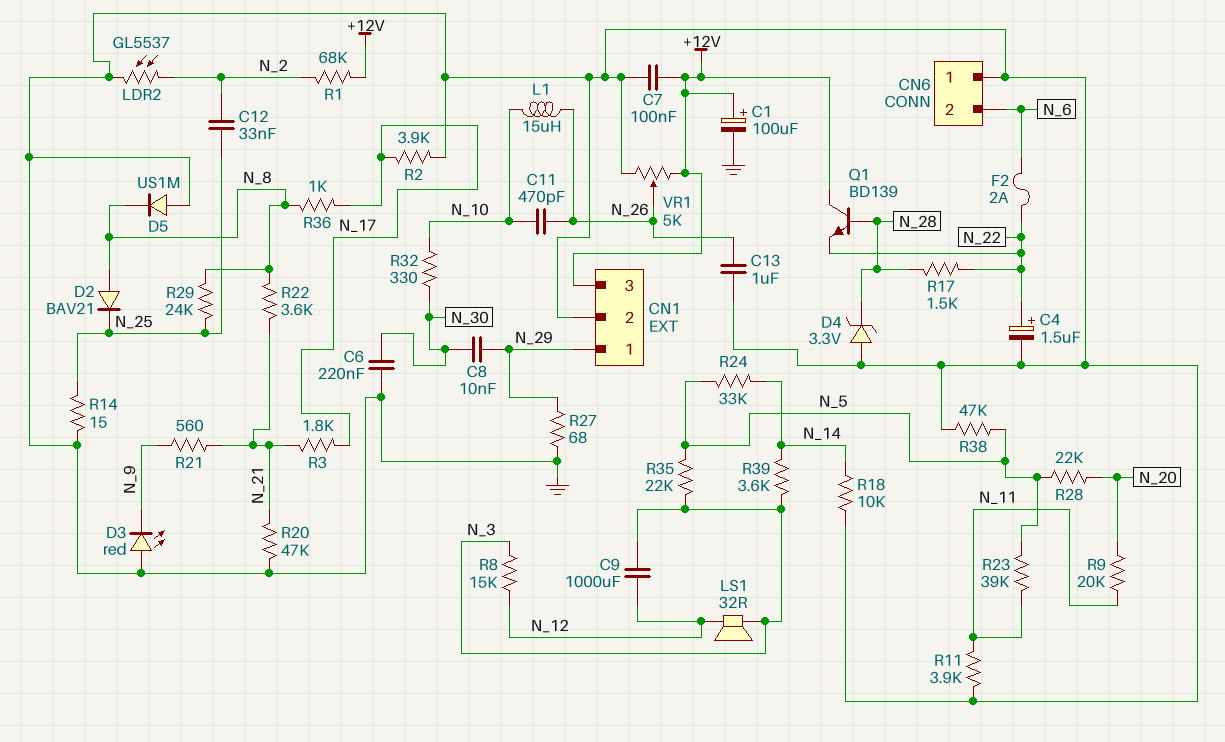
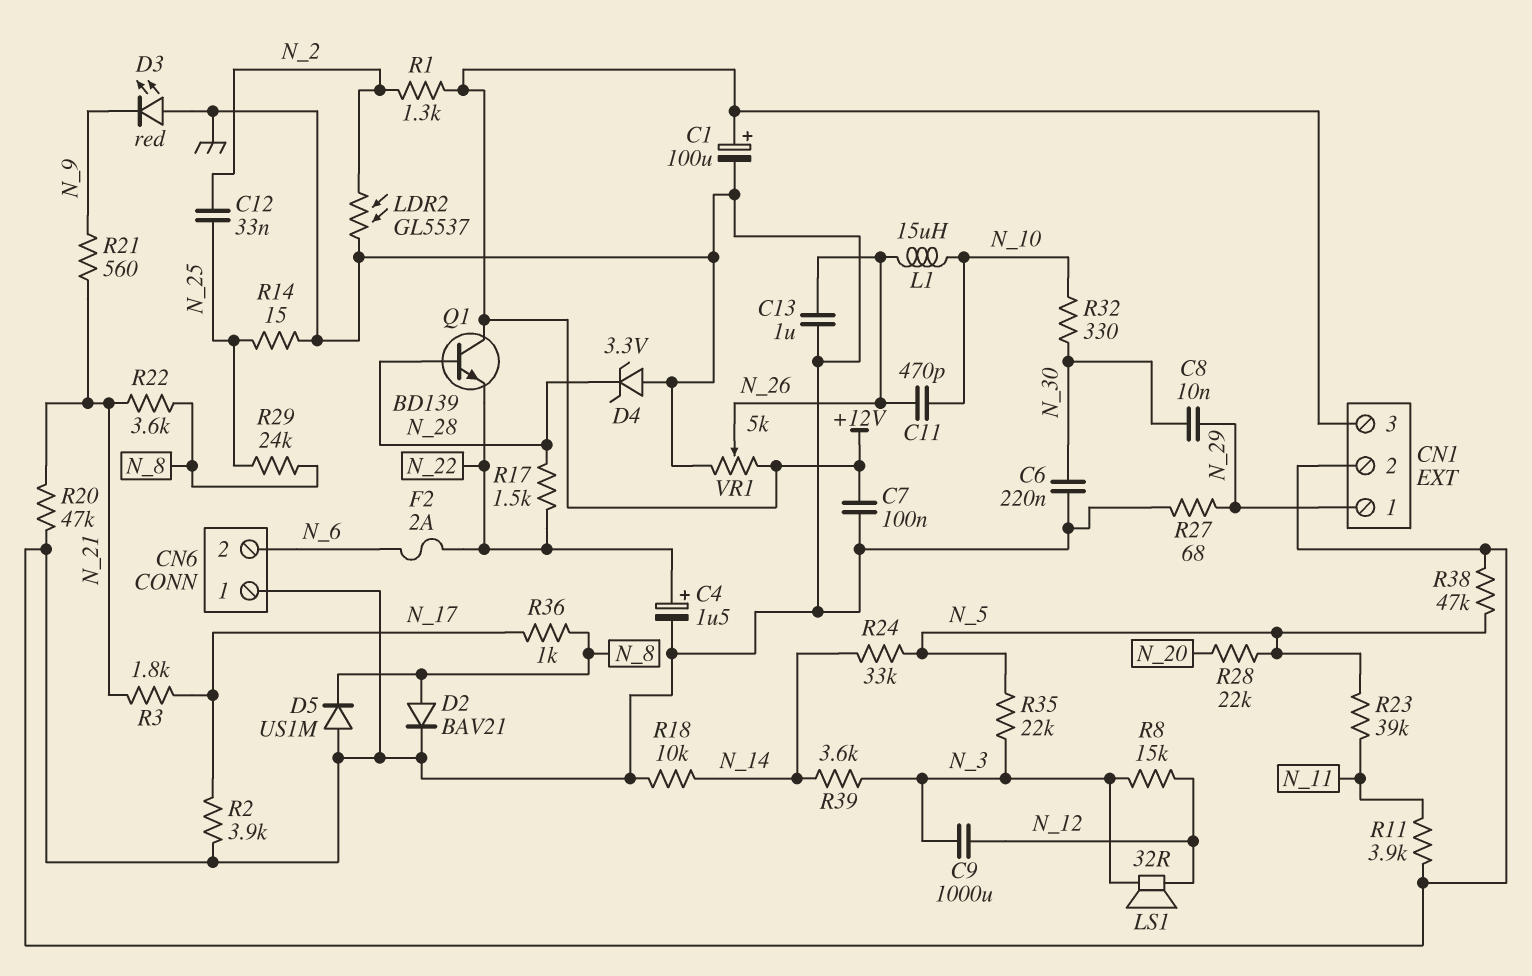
D2: diode BAV21 (A N_8, K N_25) -> diode BAV21 (A N_8, K GND)
R1: 68k (+12V, N_2) -> 1.3k (+12V, N_2)
R9: 20k (N_11, N_20) -> none

